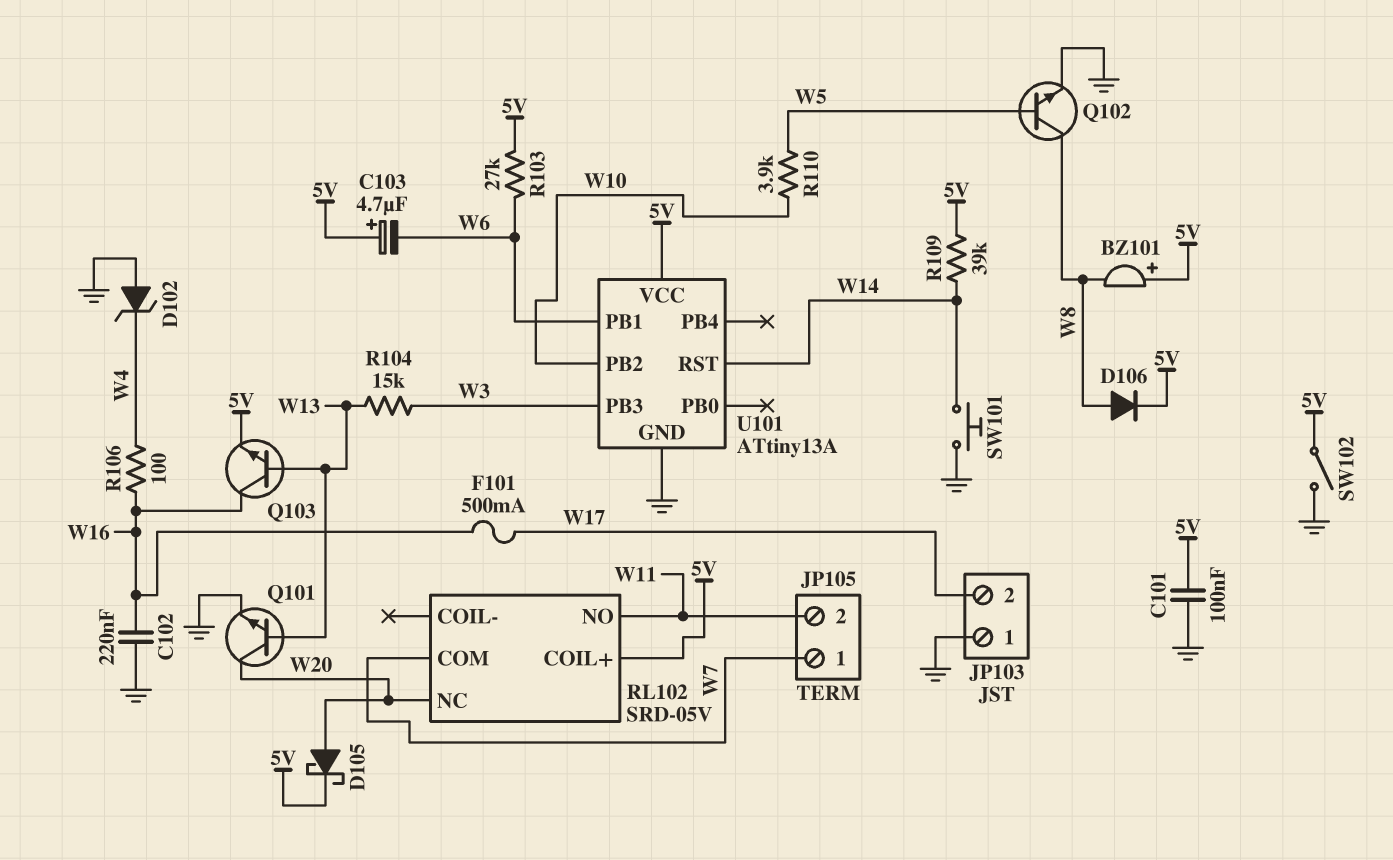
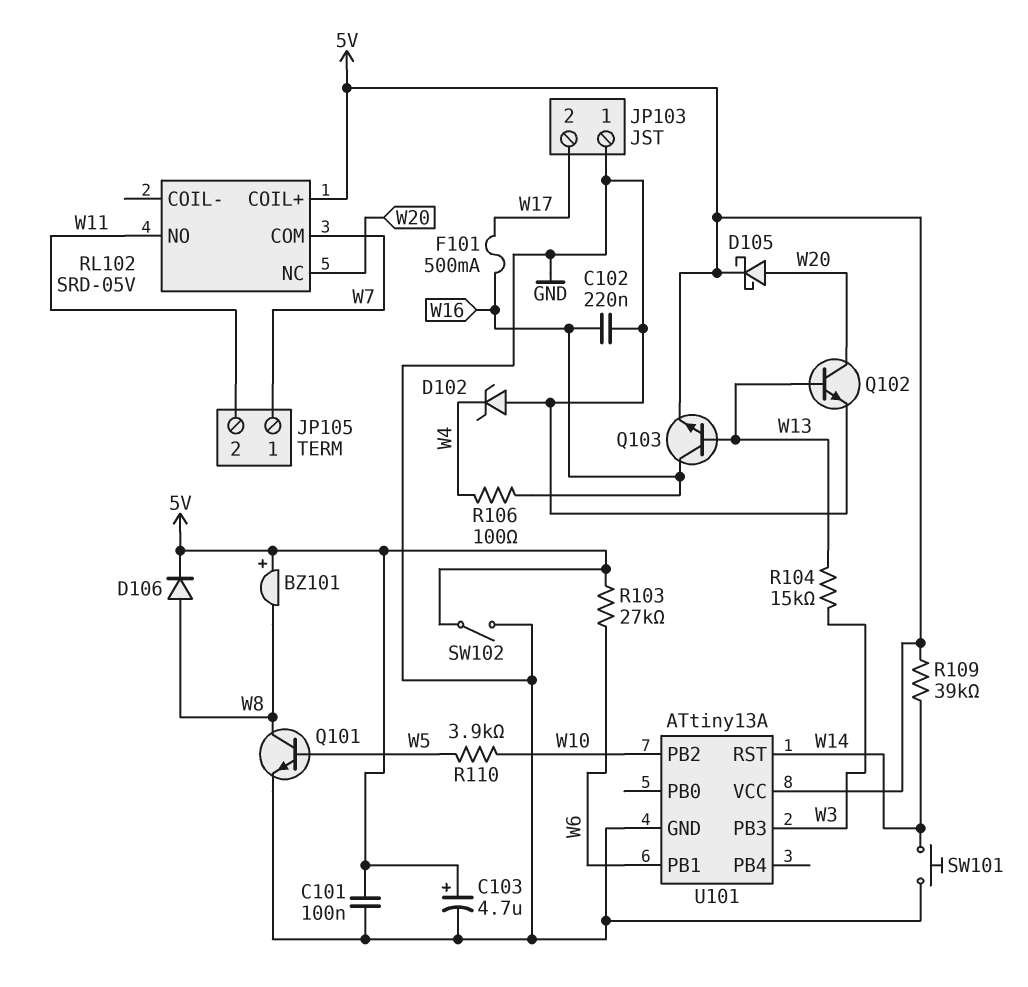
C103: 4.7uF (plus 5V, minus W6) -> 4.7uF (plus 5V, minus GND)
Q101: NPN (B W13, C W20, E GND) -> NPN (B W5, C W8, E GND)
Q102: NPN (B W5, C W8, E GND) -> NPN (B W13, C W20, E GND)

